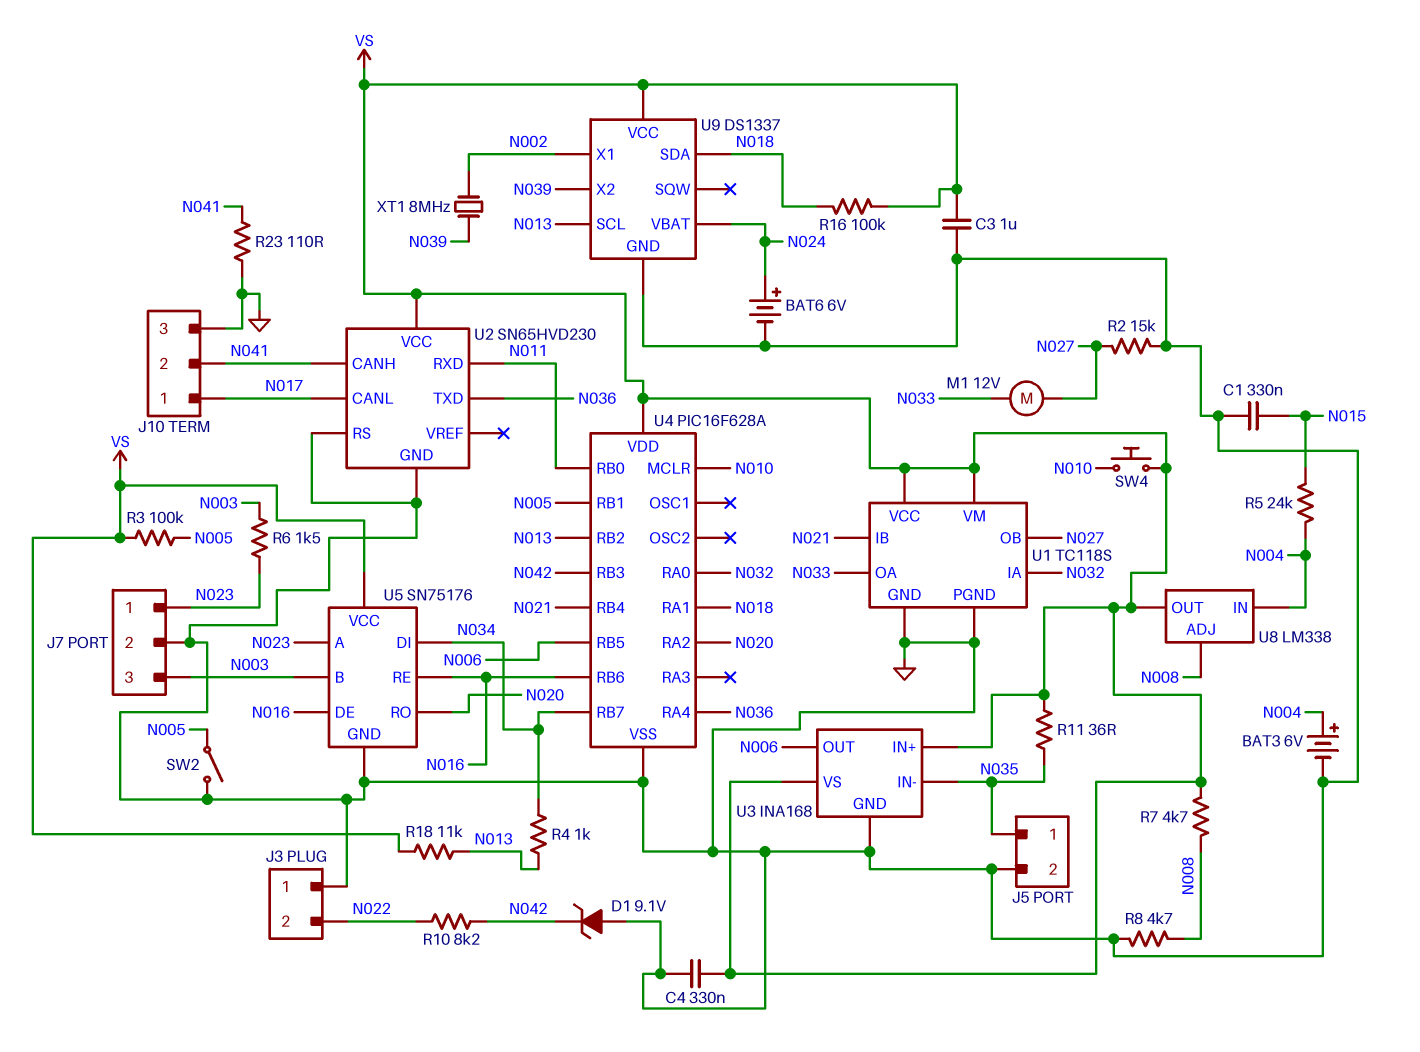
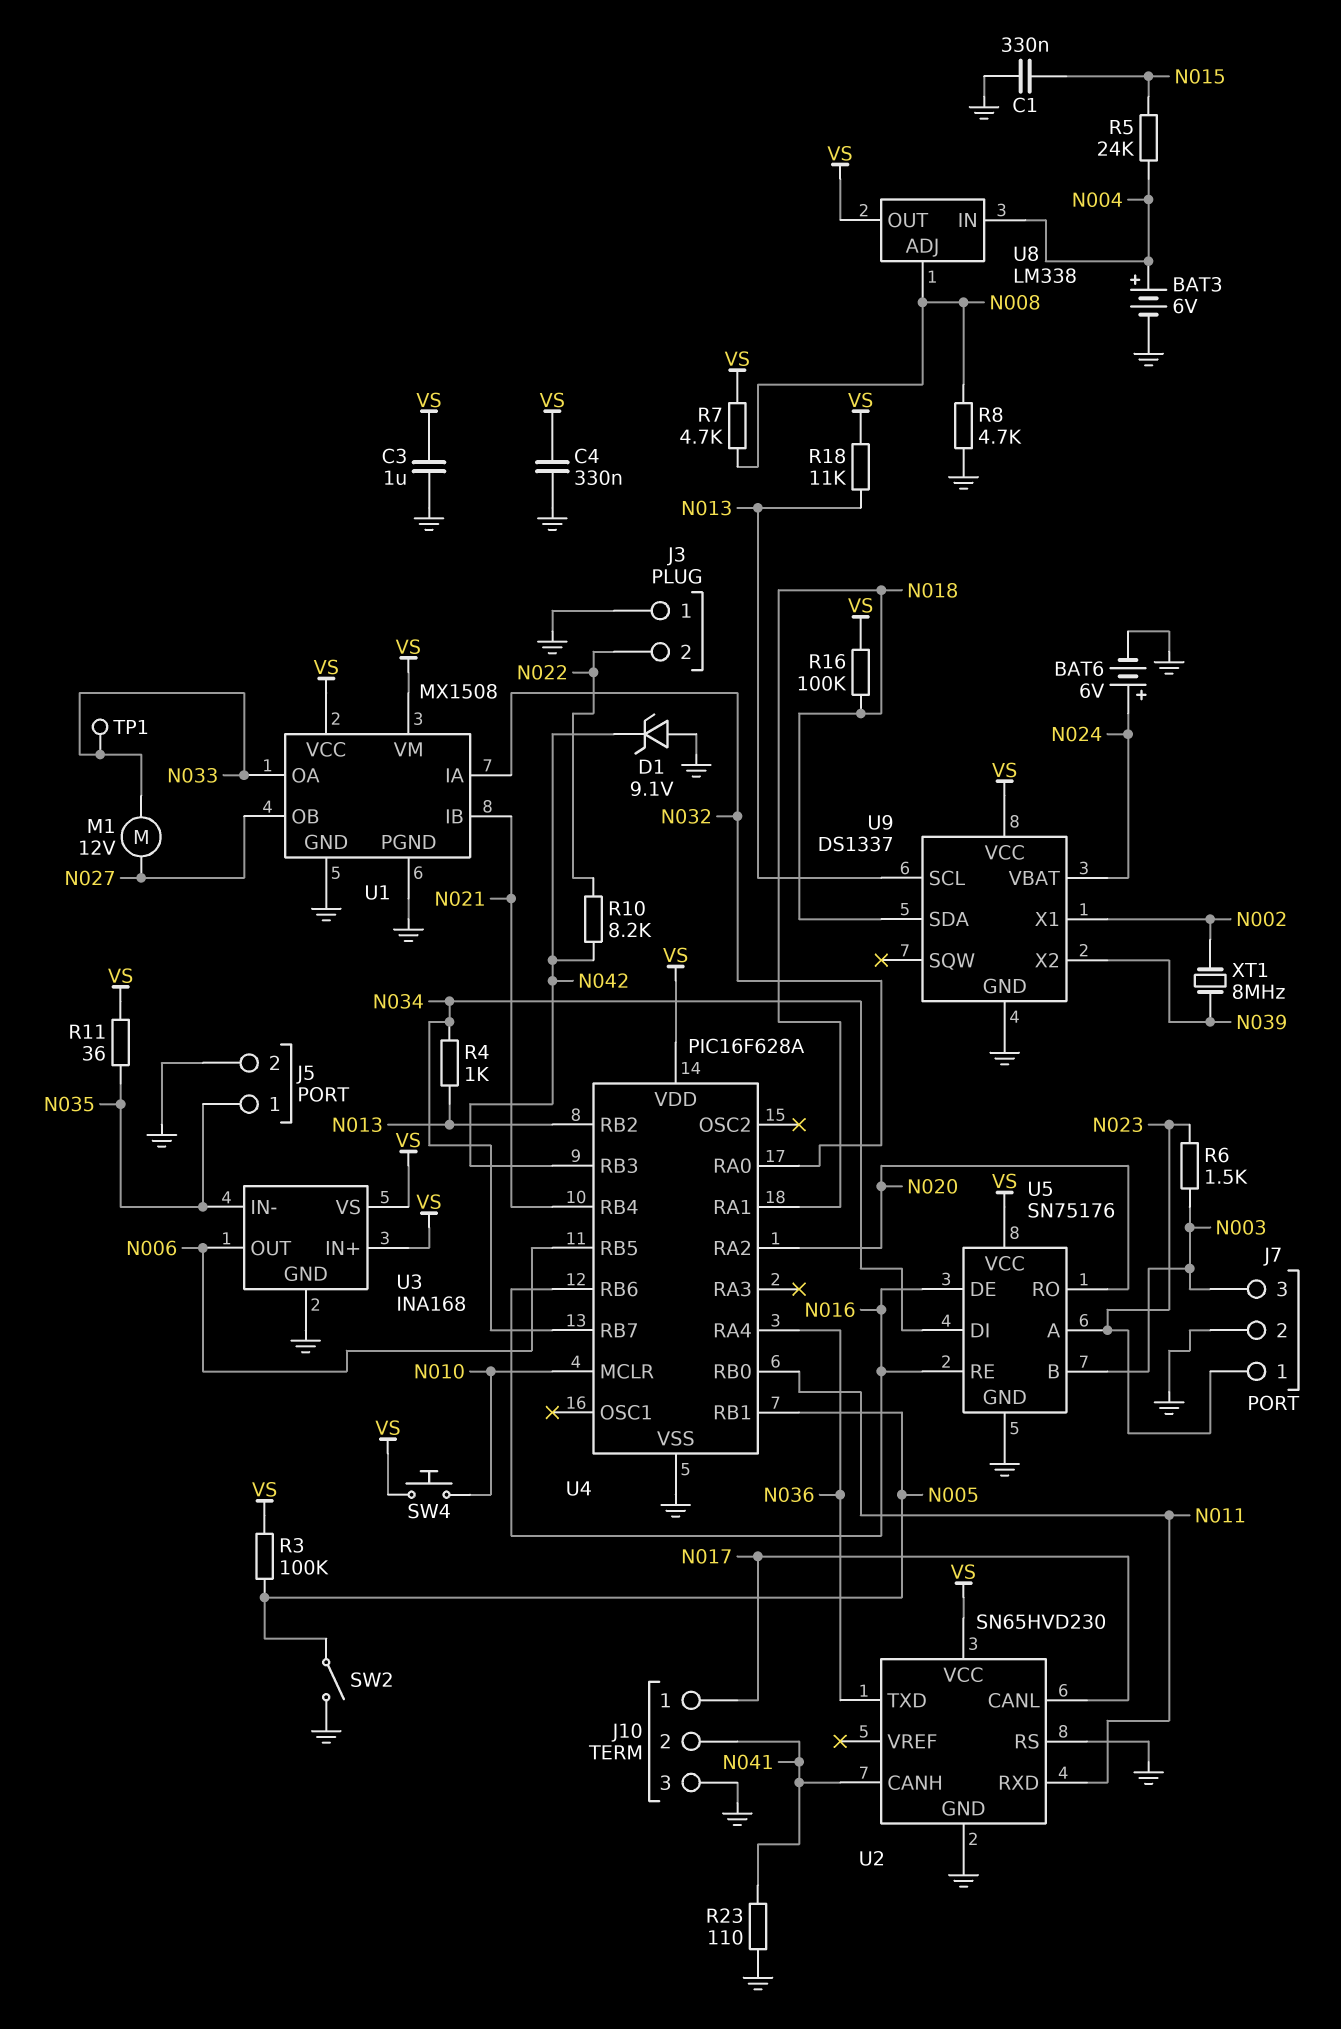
R2: 15k (GND, N027) -> none
TP1: none -> test point (N033)
U1: TC118S -> MX1508

